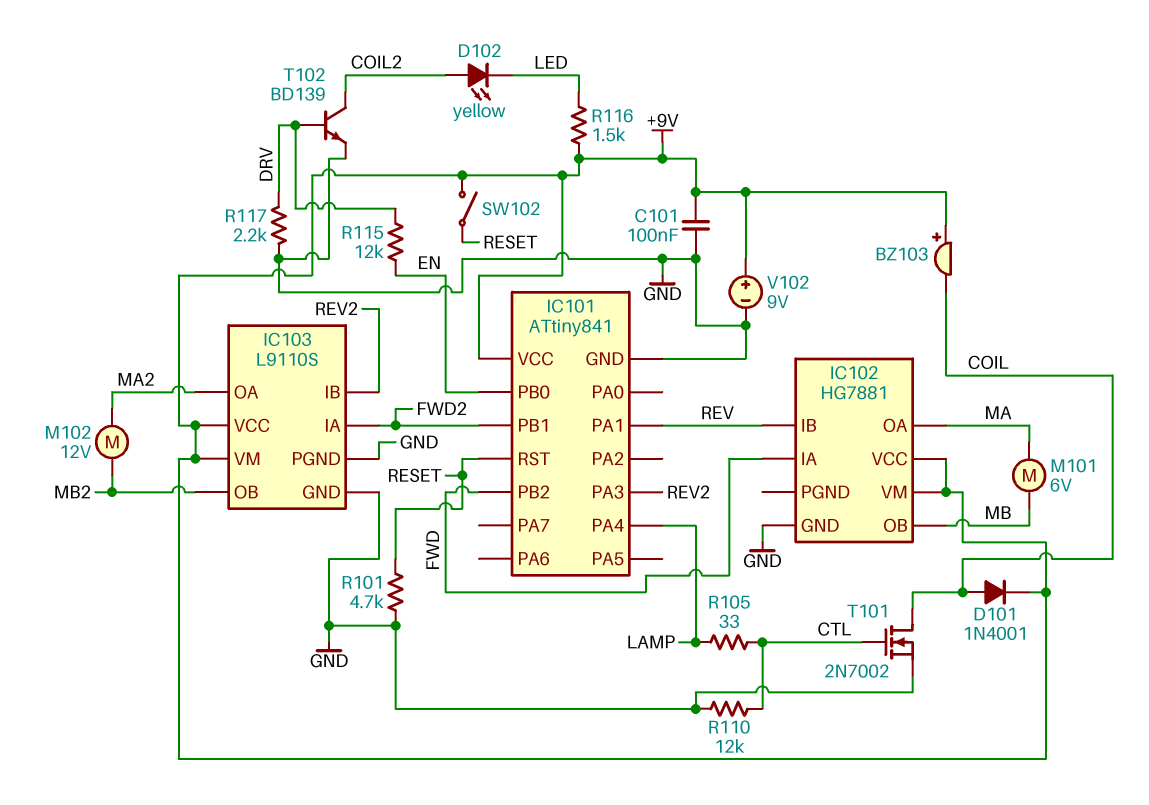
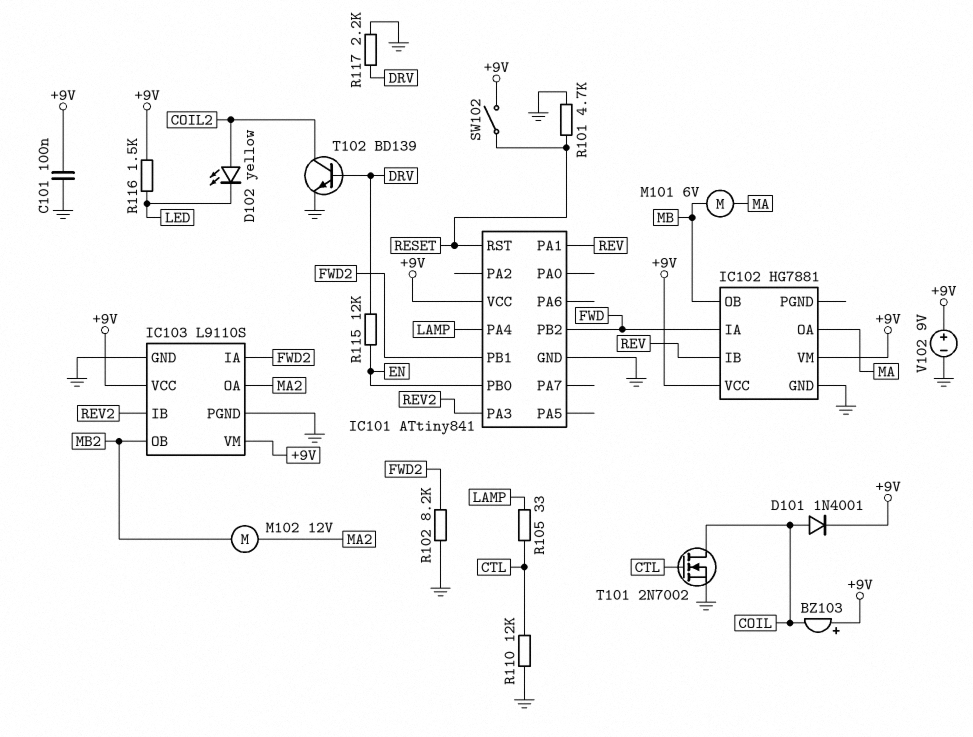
R102: none -> 8.2k (FWD2, GND)

